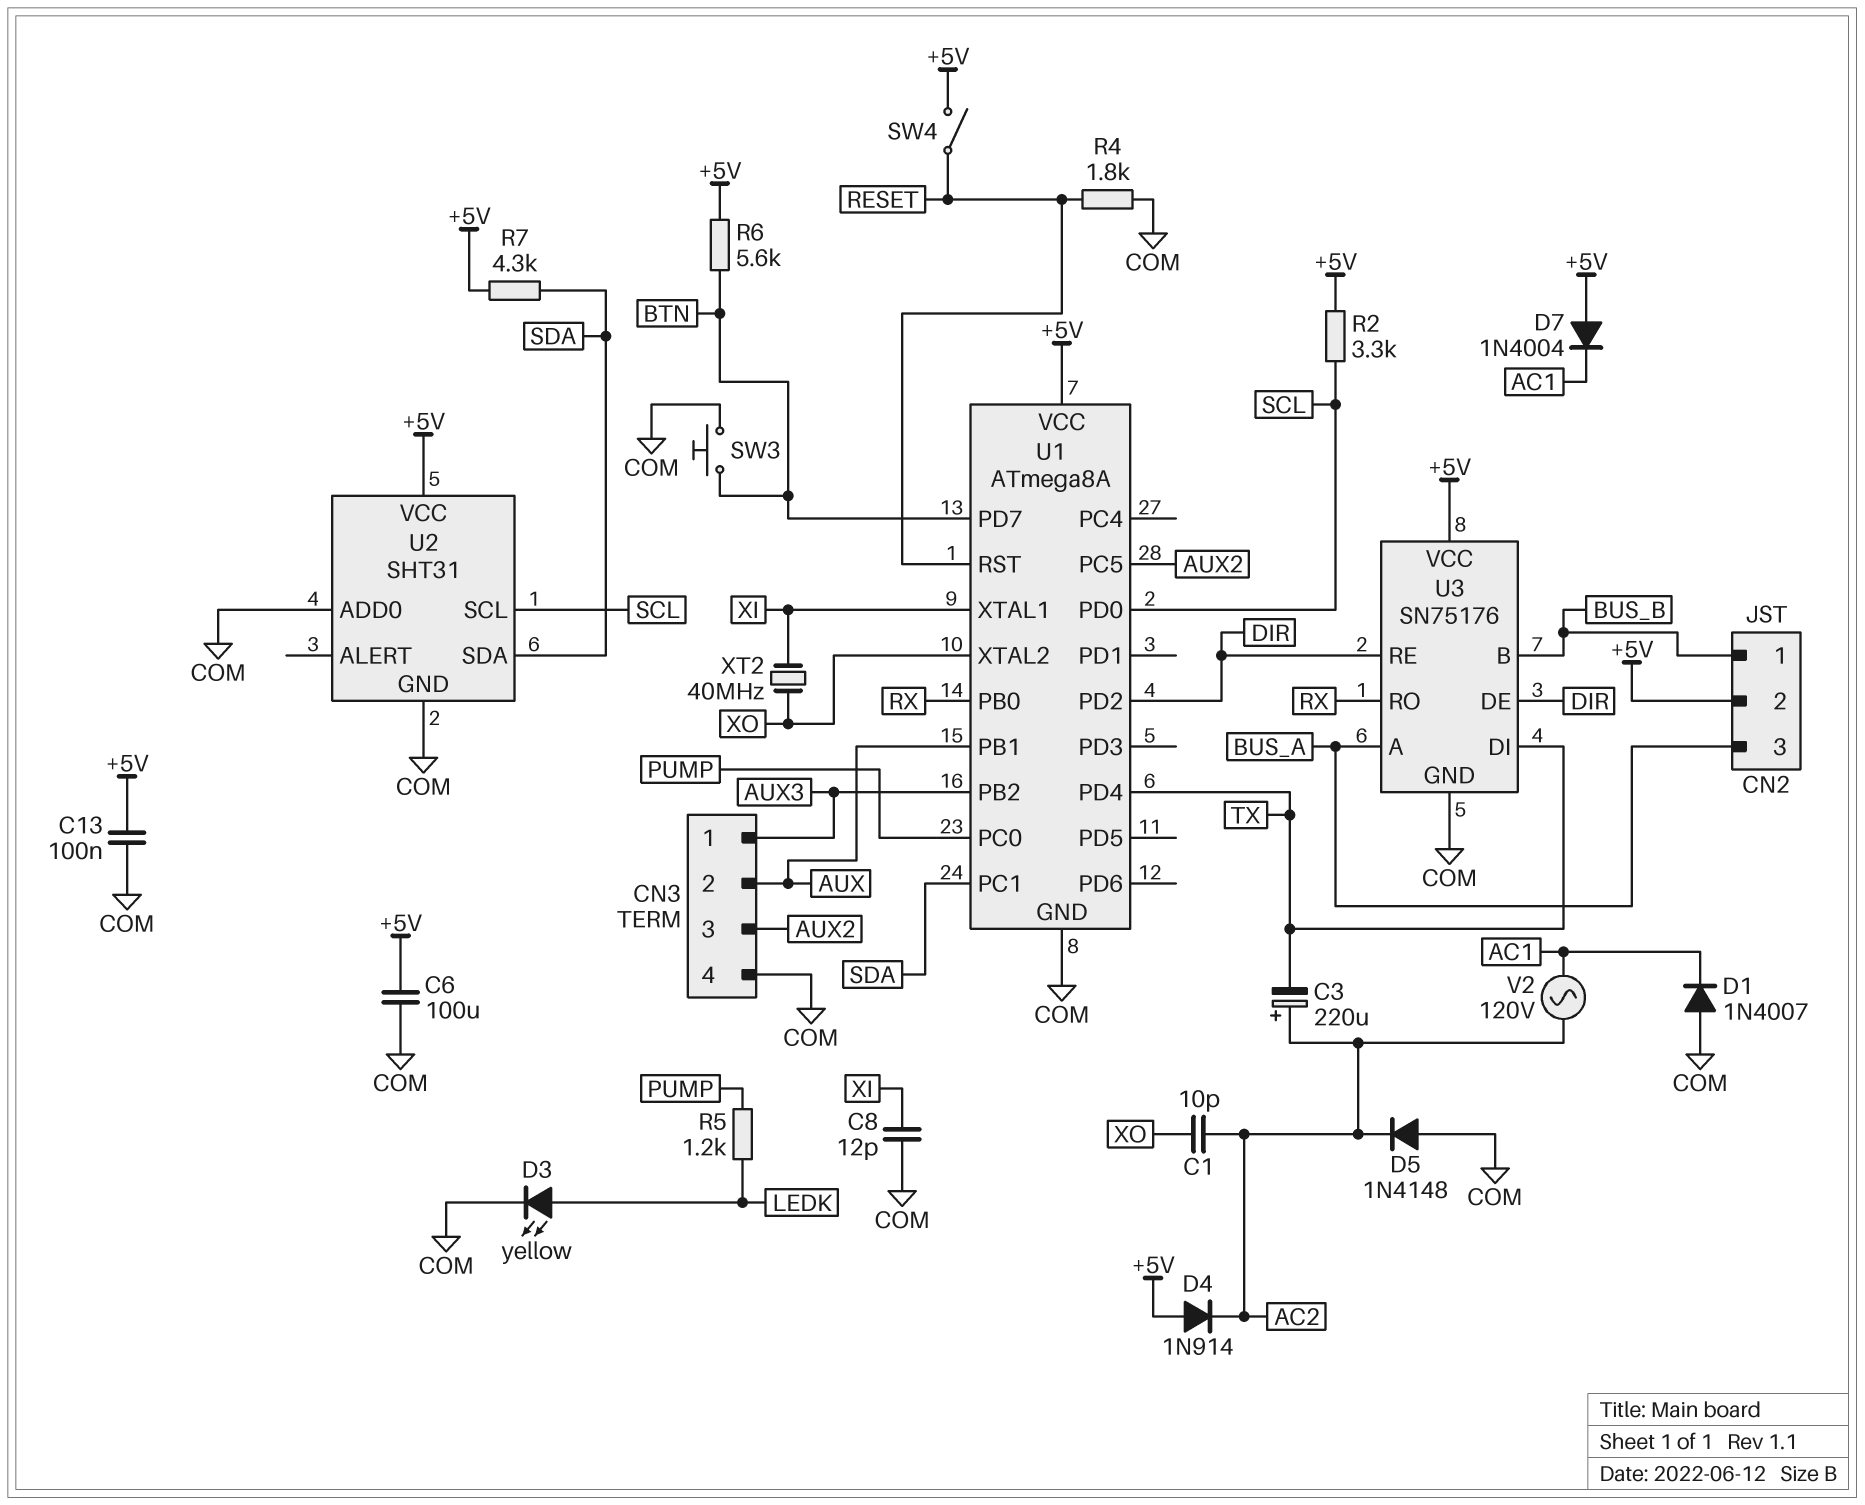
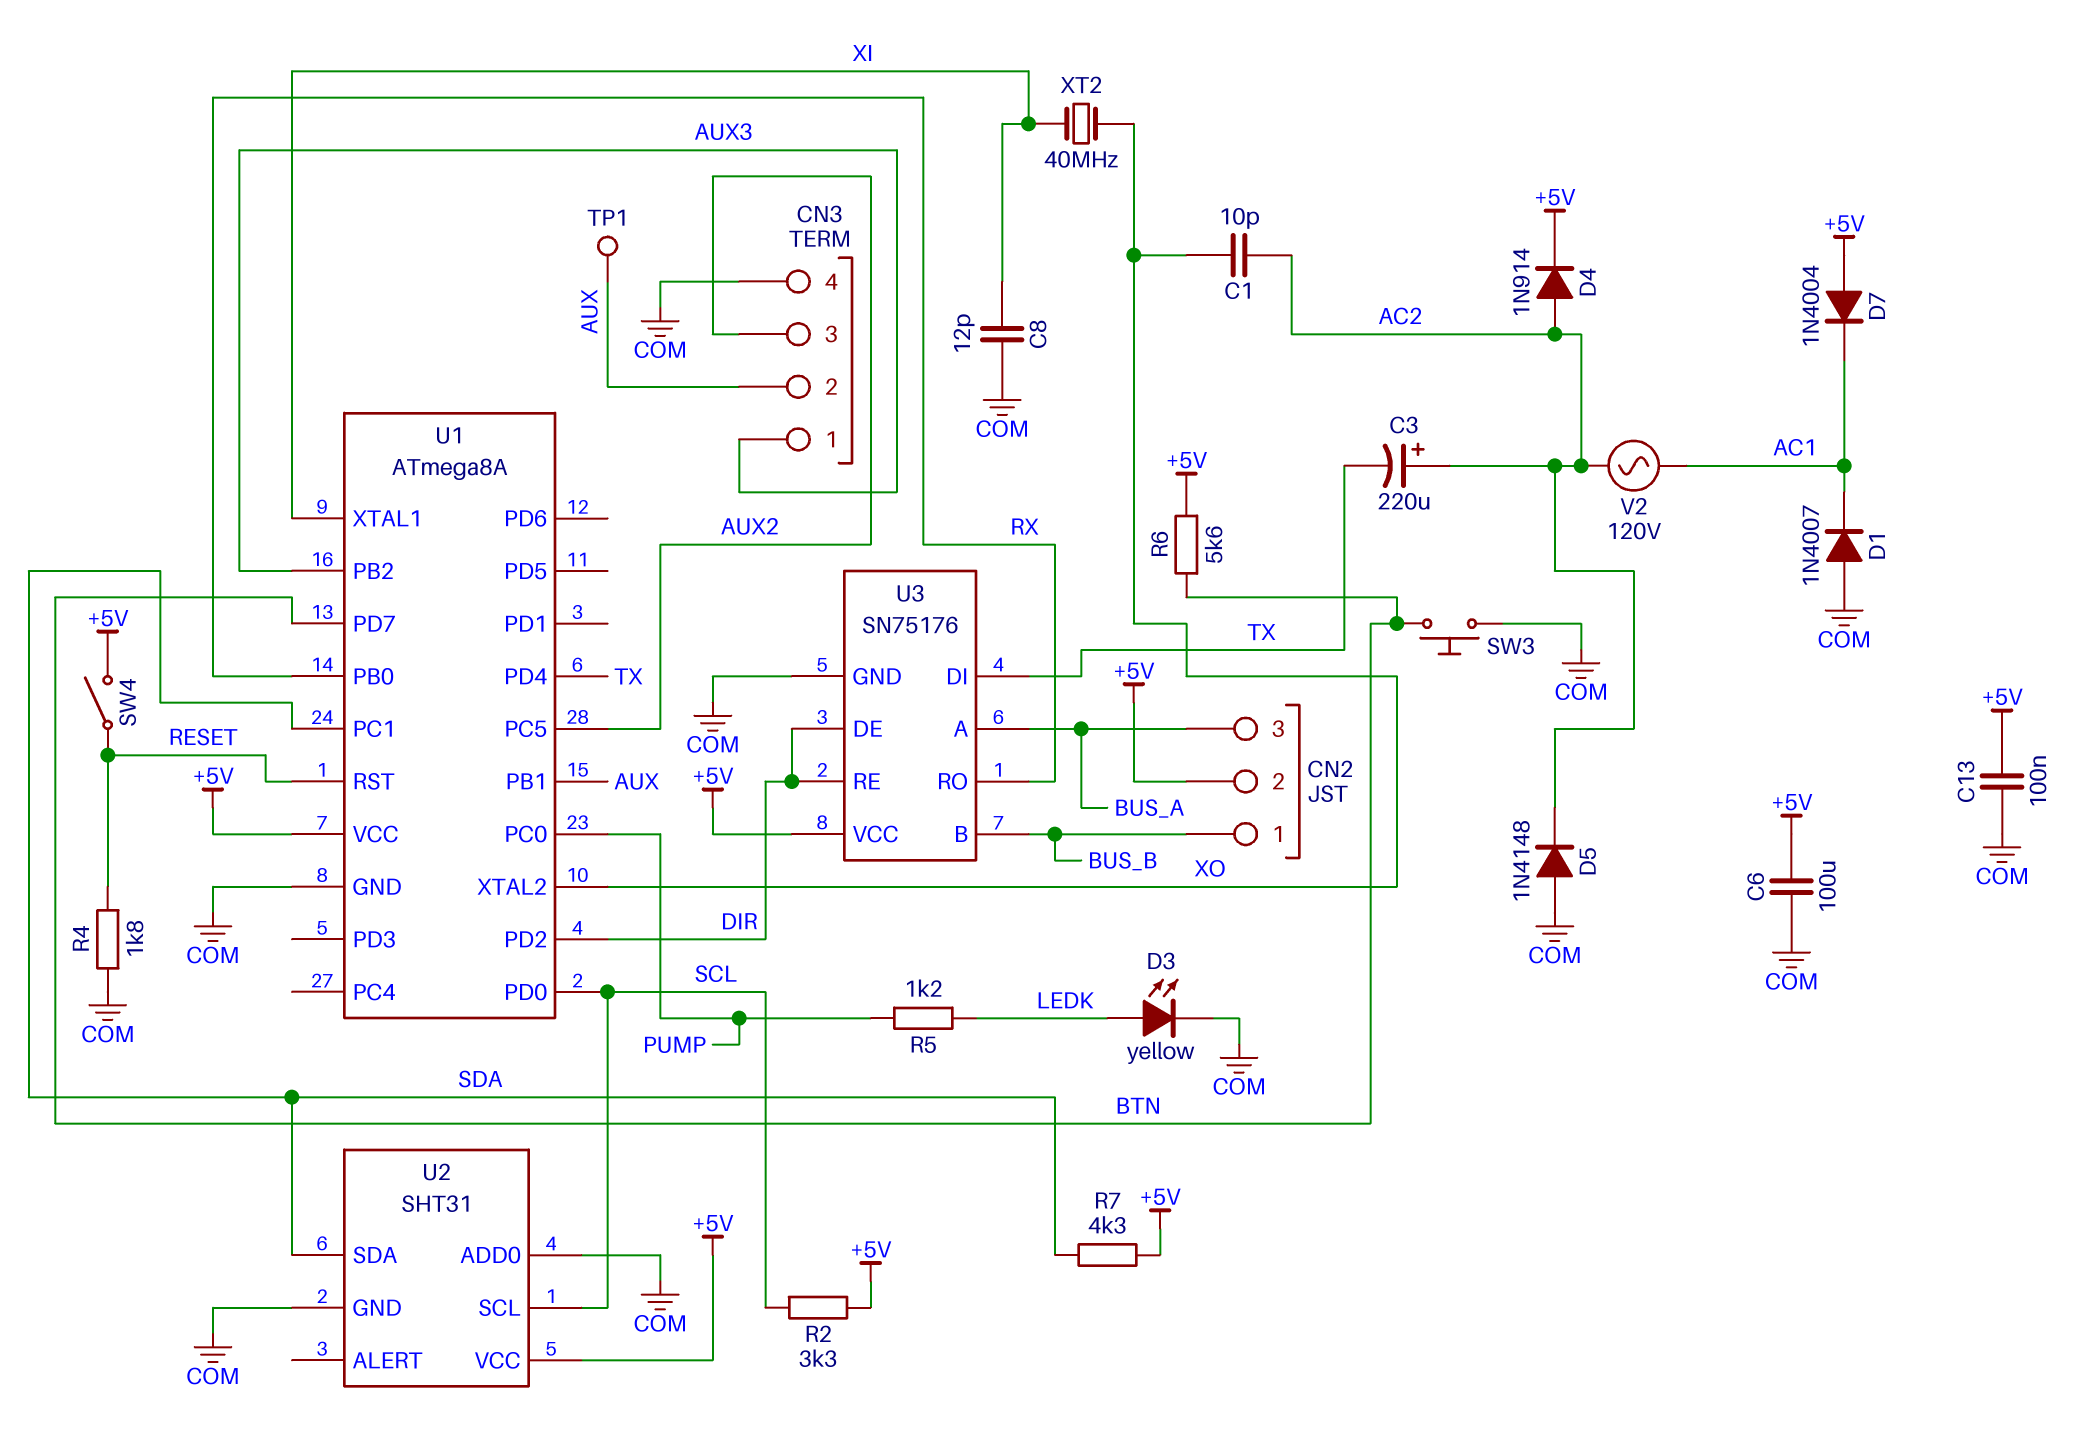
D4: diode 1N914 (A +5V, K AC2) -> diode 1N914 (A AC2, K +5V)
TP1: none -> test point (AUX)

